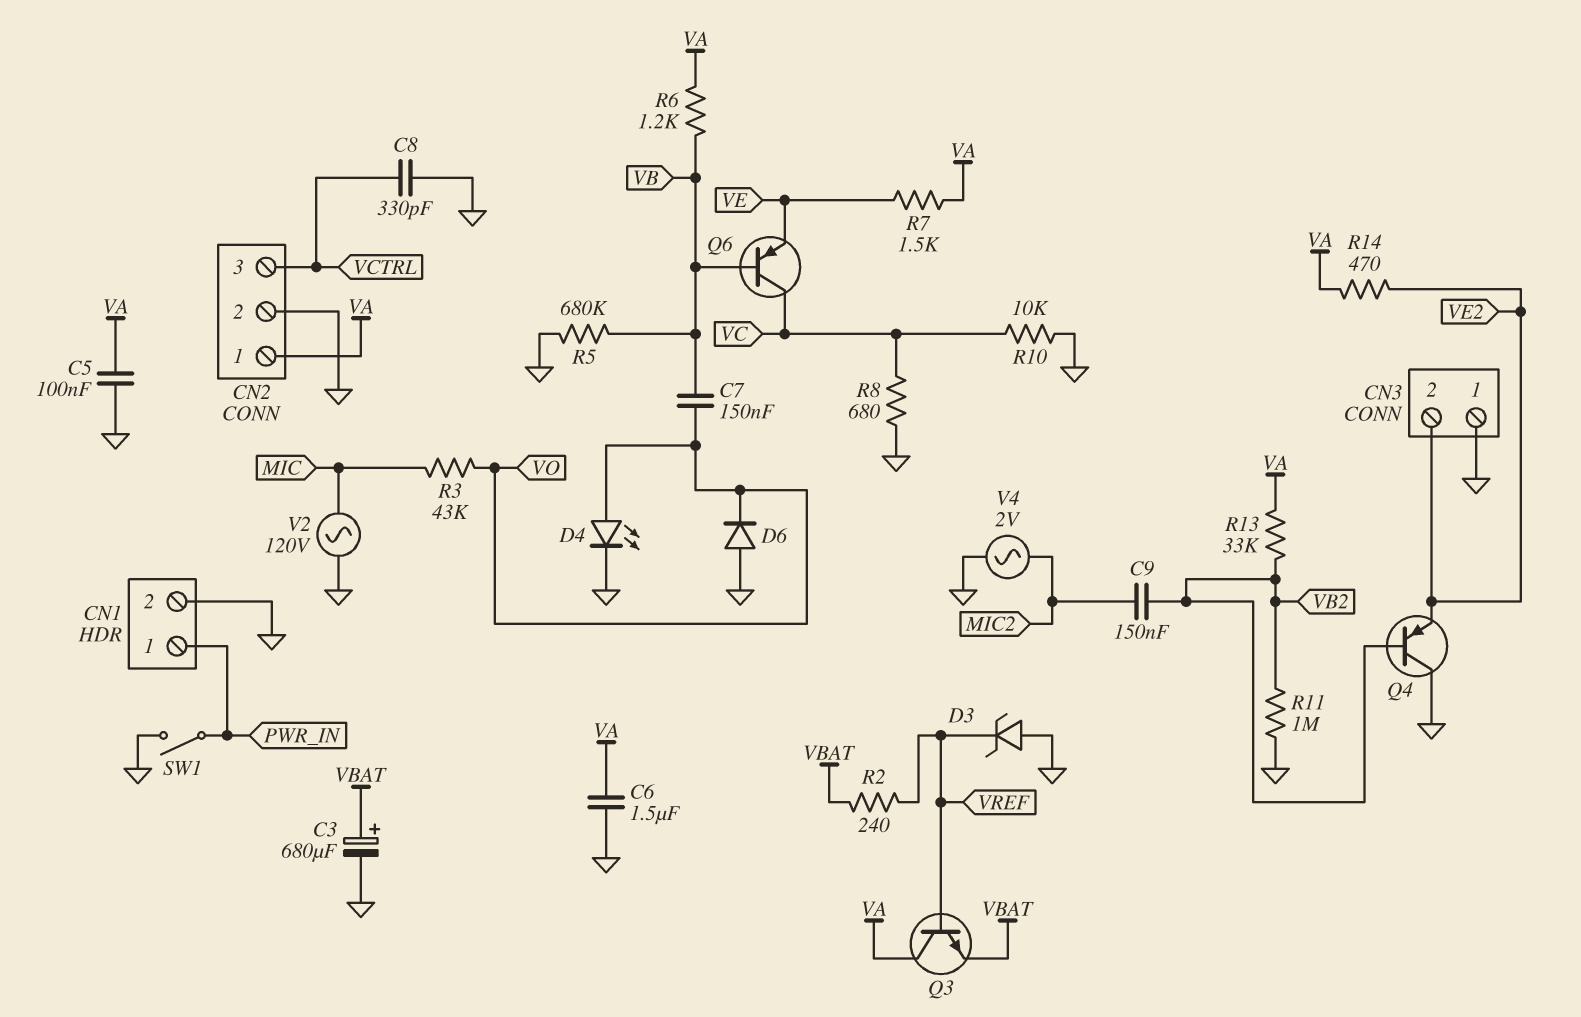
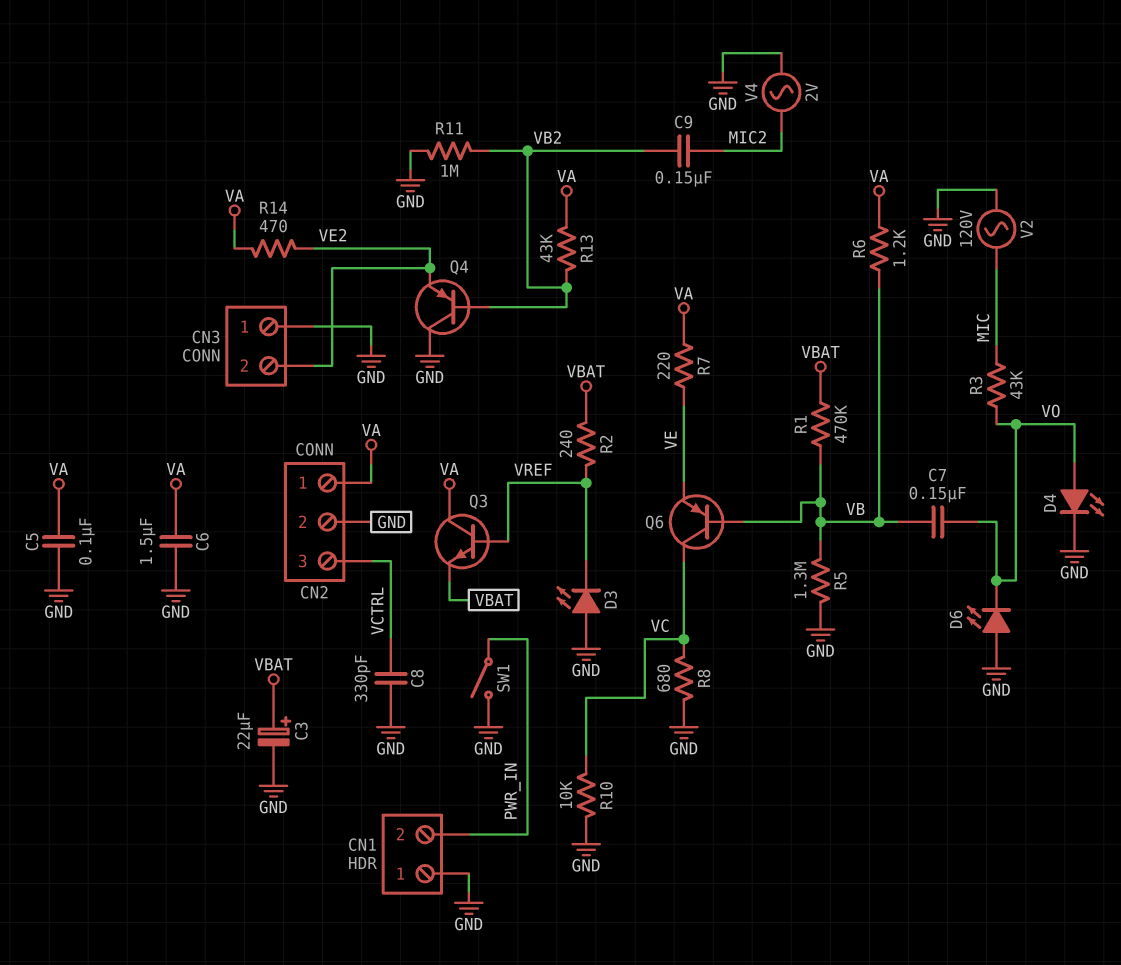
C3: 680uF (plus VBAT, minus GND) -> 22uF (plus VBAT, minus GND)
CN1 pin 1: PWR_IN -> GND
CN1 pin 2: GND -> PWR_IN
D3: zener (A GND, K VREF) -> LED (A GND, K VREF)
D6: diode (A GND, K VO) -> LED (A GND, K VO)
R1: none -> 470k (VB, VBAT)
R5: 680k (GND, VB) -> 1.3M (GND, VB)
R7: 1.5k (VA, VE) -> 220 (VA, VE)
R13: 33k (VA, VB2) -> 43k (VA, VB2)

